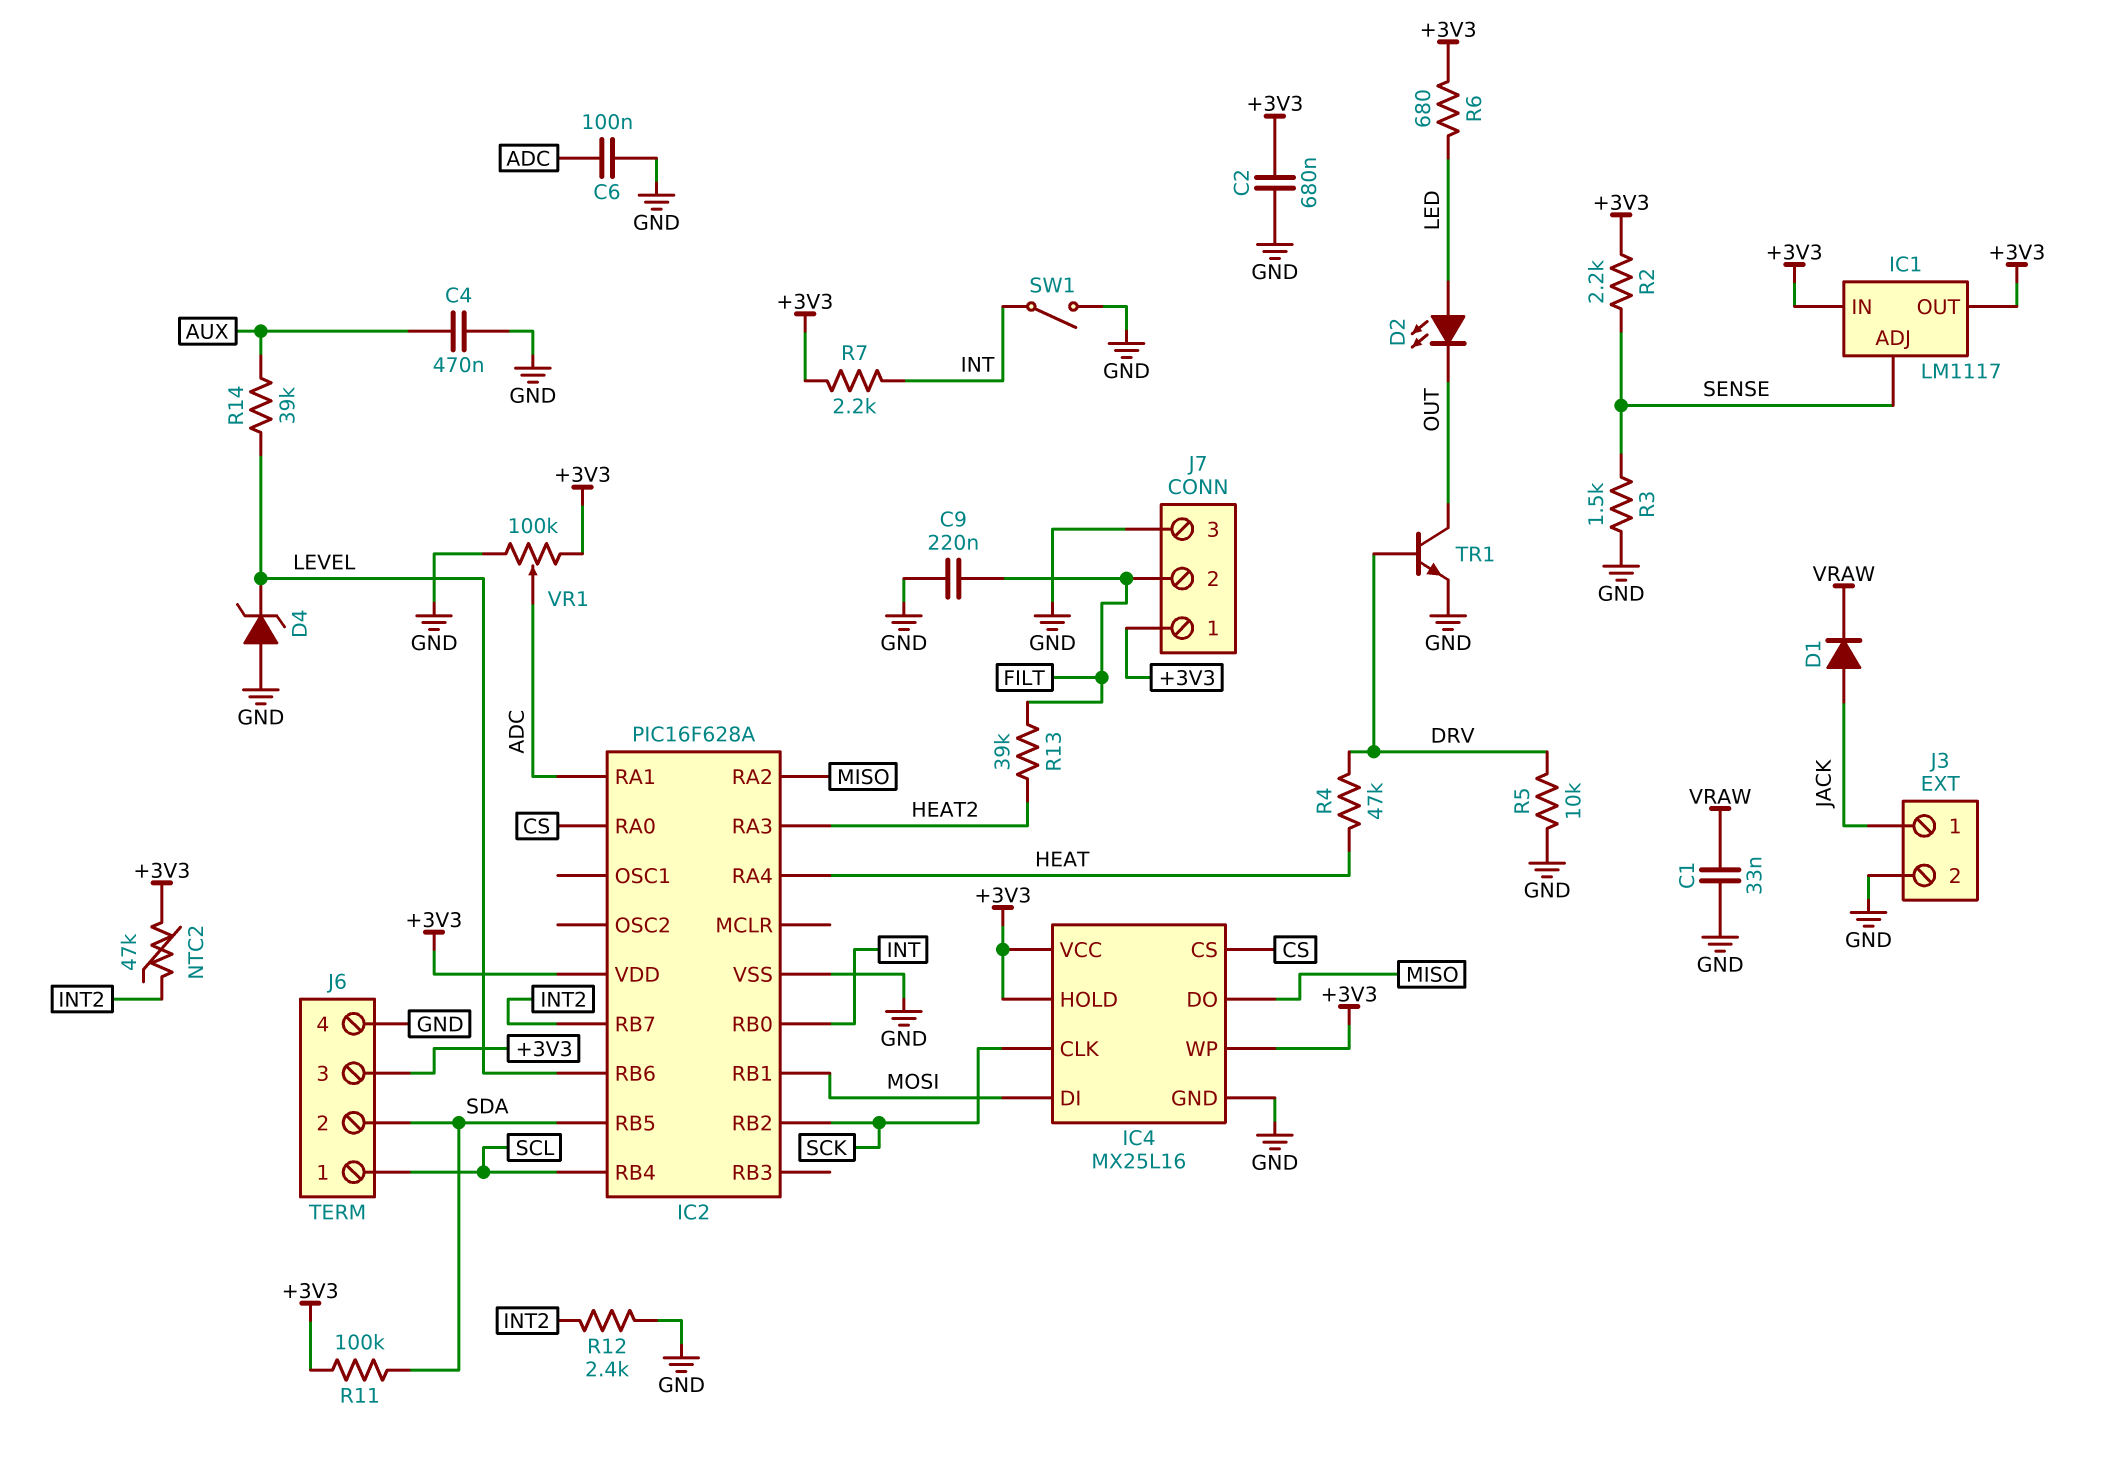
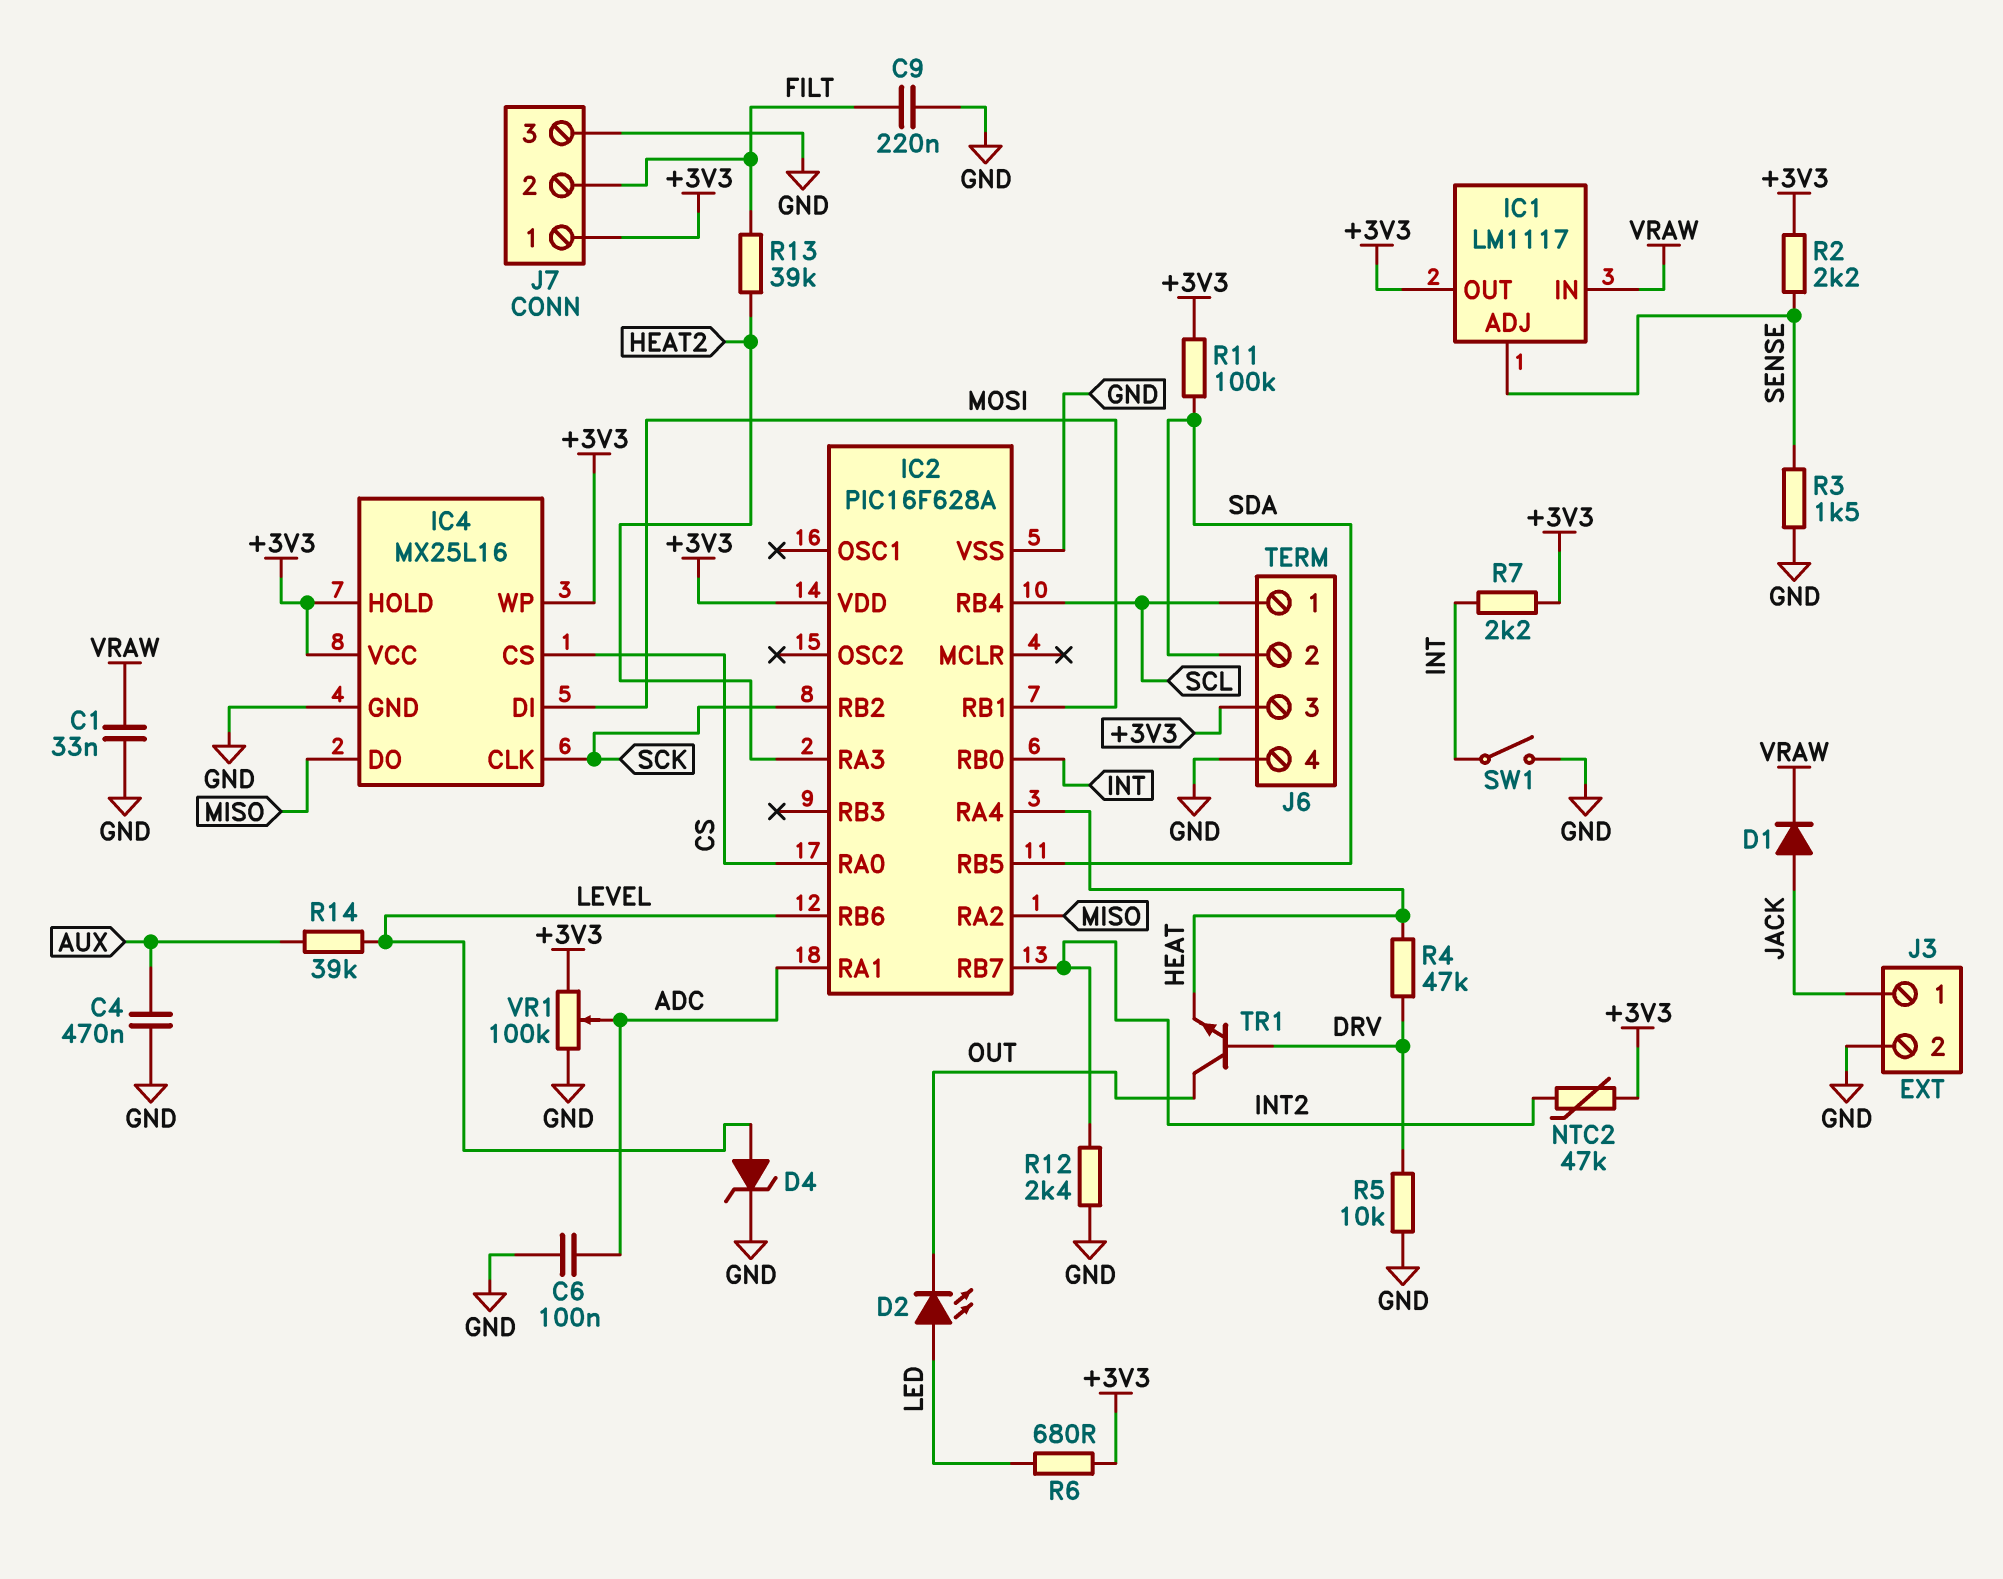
C2: 680nF (+3V3, GND) -> none
D4: zener (A GND, K LEVEL) -> zener (A LEVEL, K GND)
IC1 pin IN: +3V3 -> VRAW
TR1: NPN (B DRV, C OUT, E GND) -> NPN (B DRV, C OUT, E HEAT)

